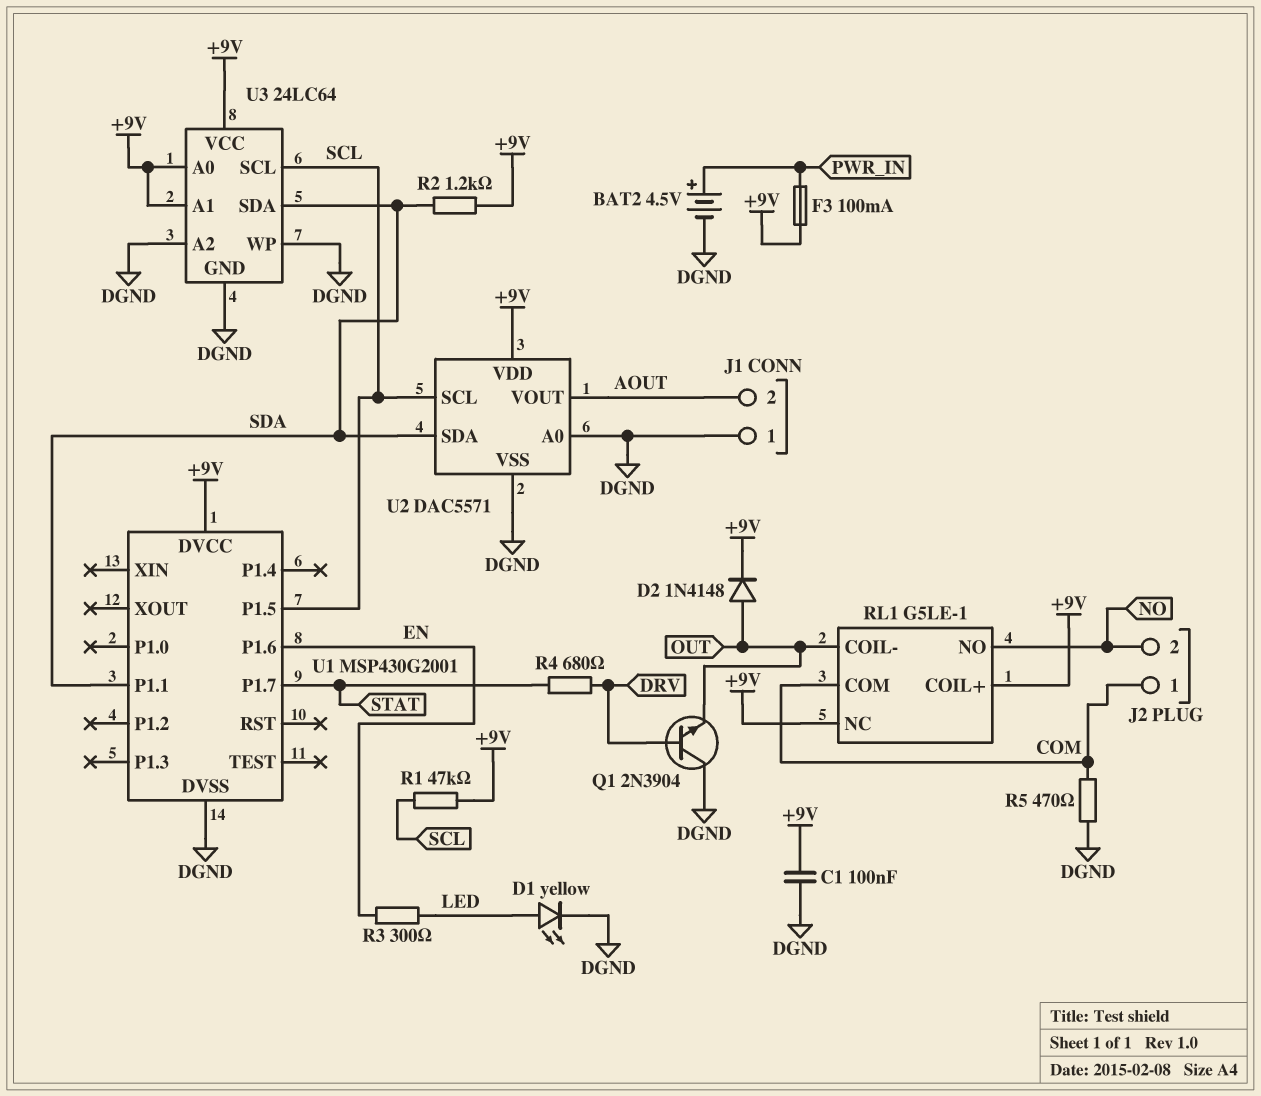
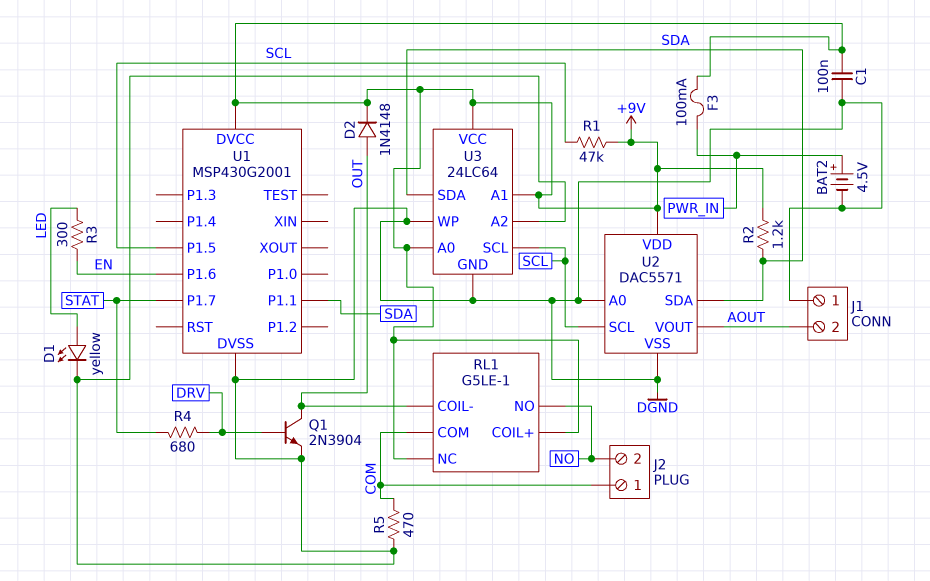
Q1: NPN 2N3904 (B DRV, C DGND, E OUT) -> NPN 2N3904 (B DRV, C OUT, E DGND)

